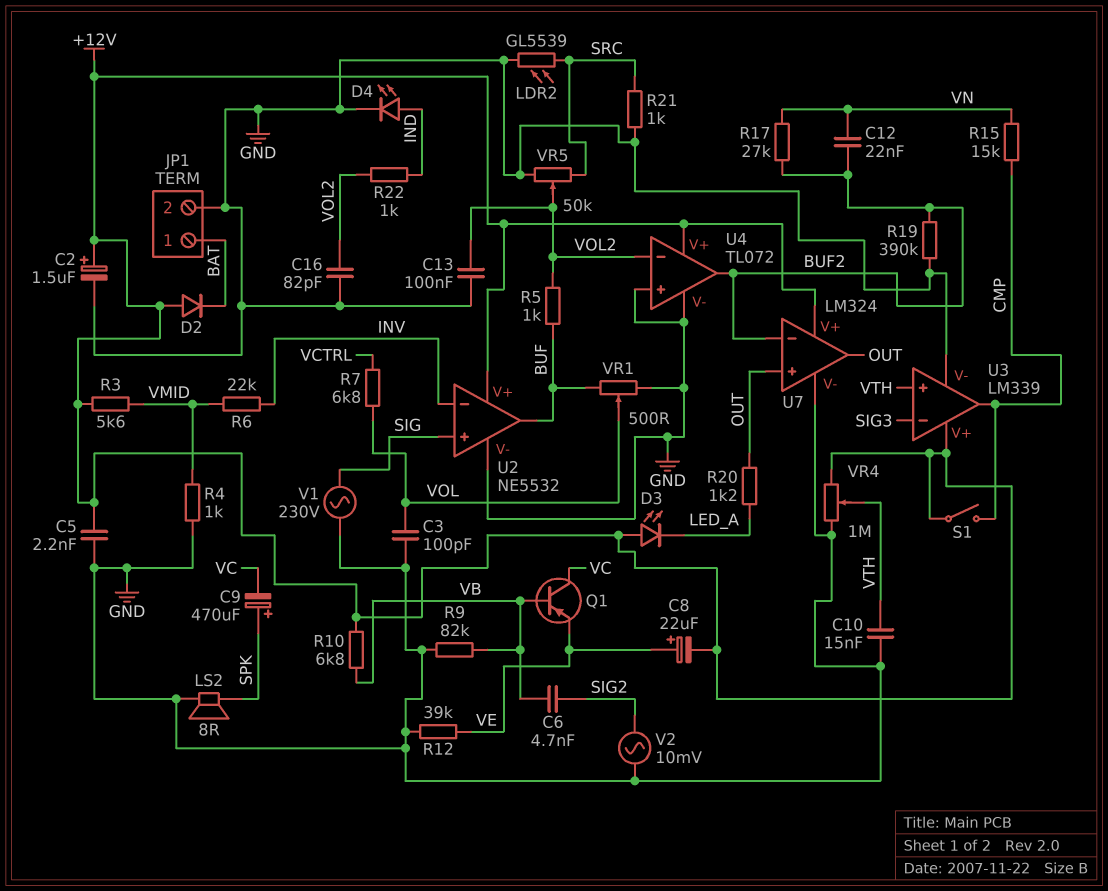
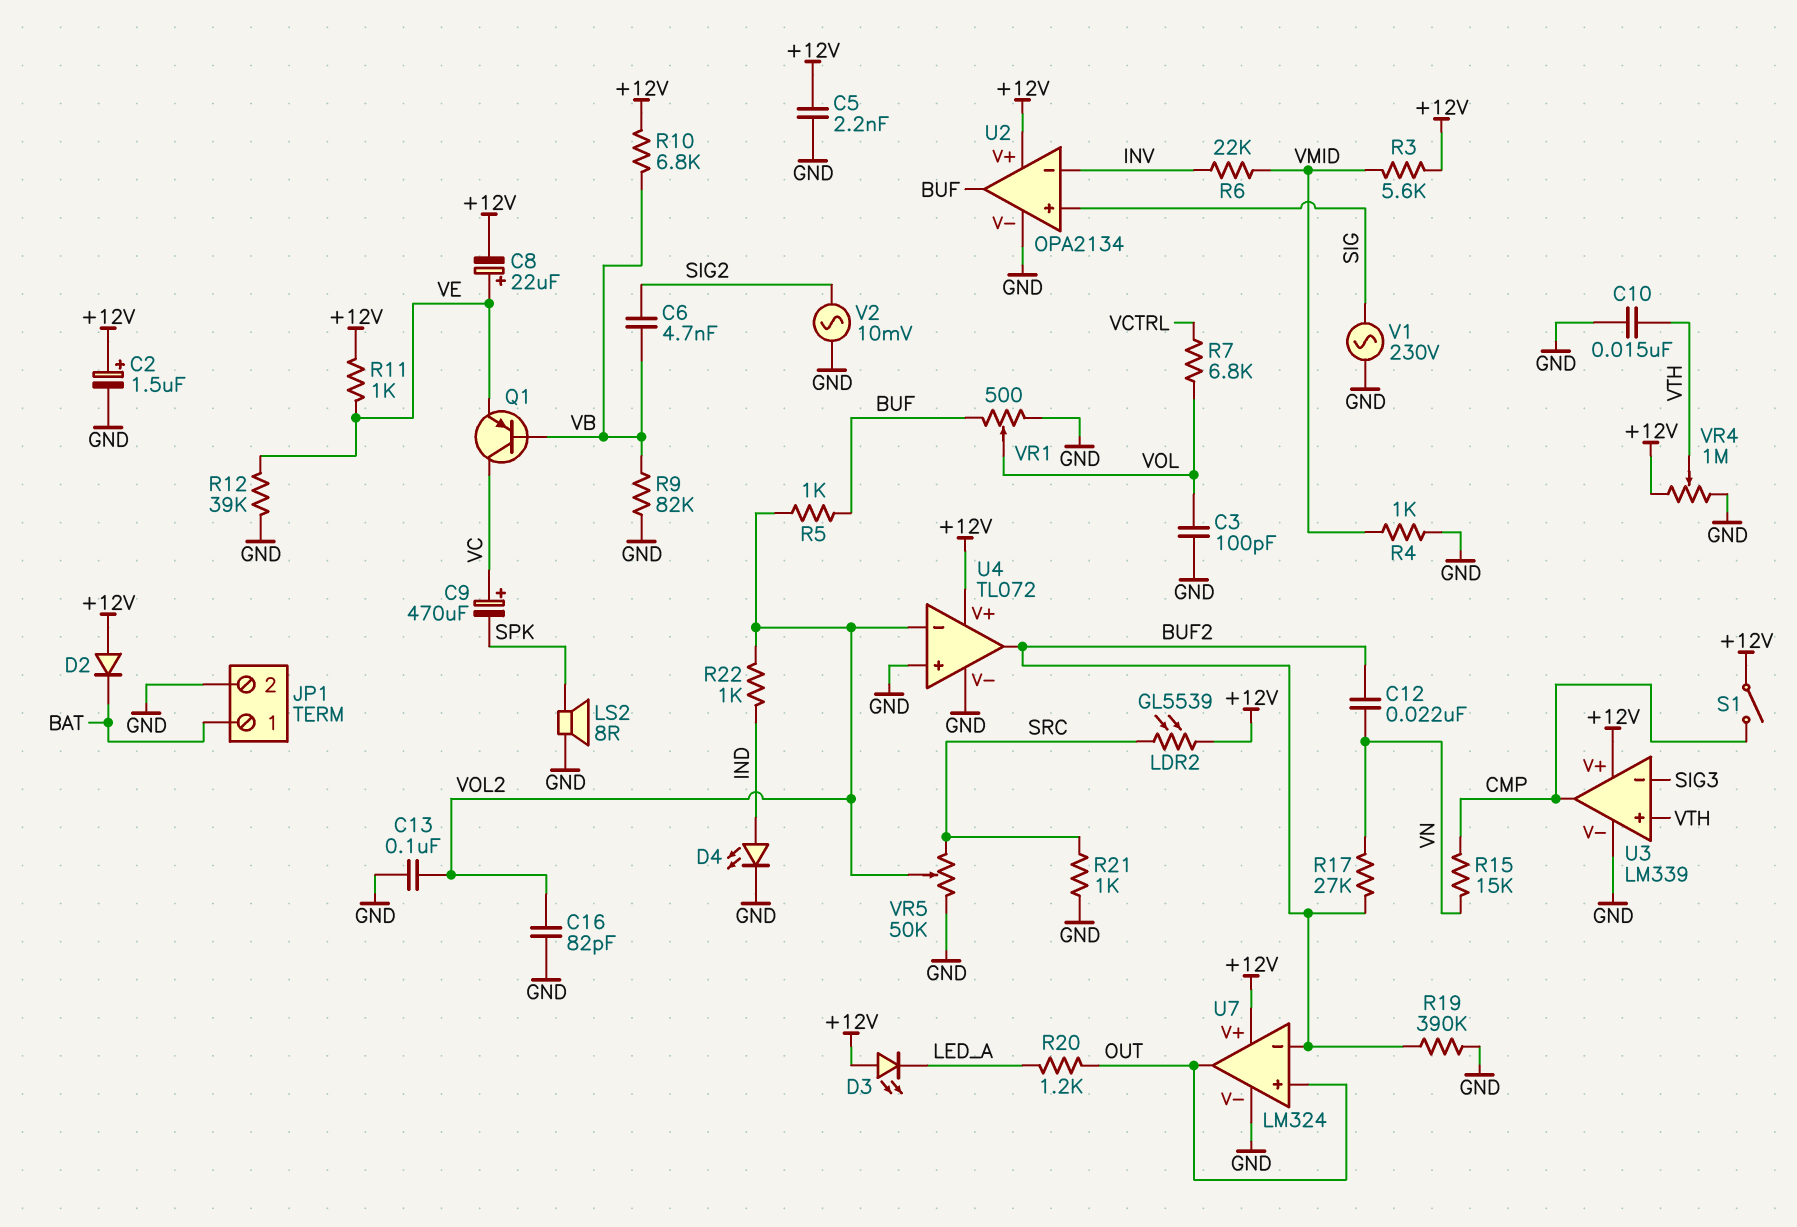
C9: 470uF (plus SPK, minus VC) -> 470uF (plus VC, minus SPK)
LDR2: GL5539 (GND, SRC) -> GL5539 (+12V, SRC)
R11: none -> 1k (+12V, VE)
U2: NE5532 -> OPA2134

